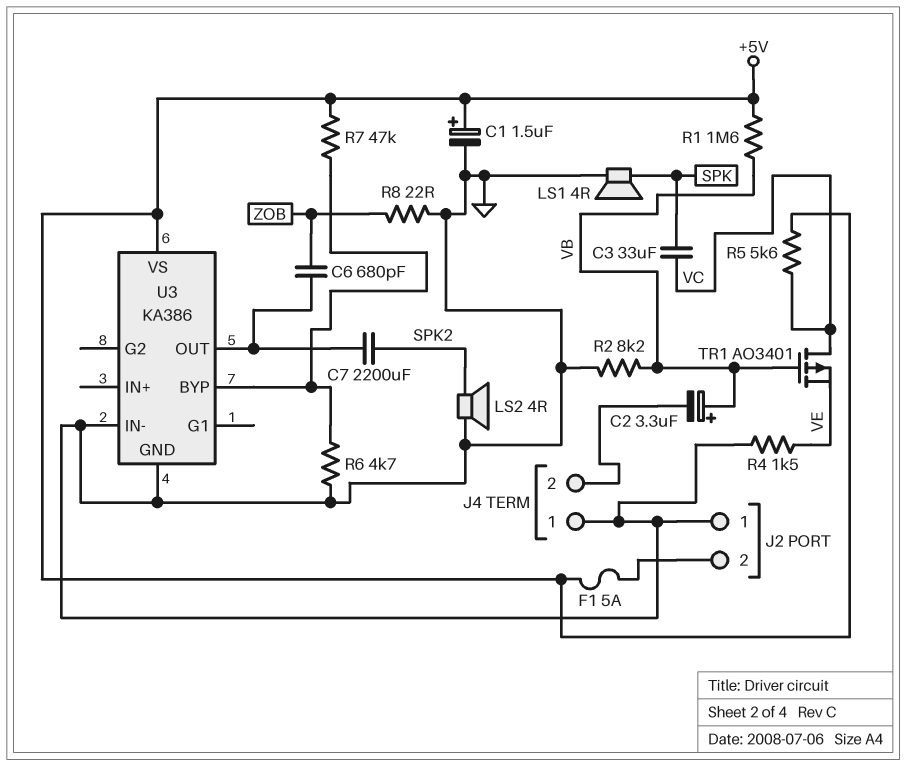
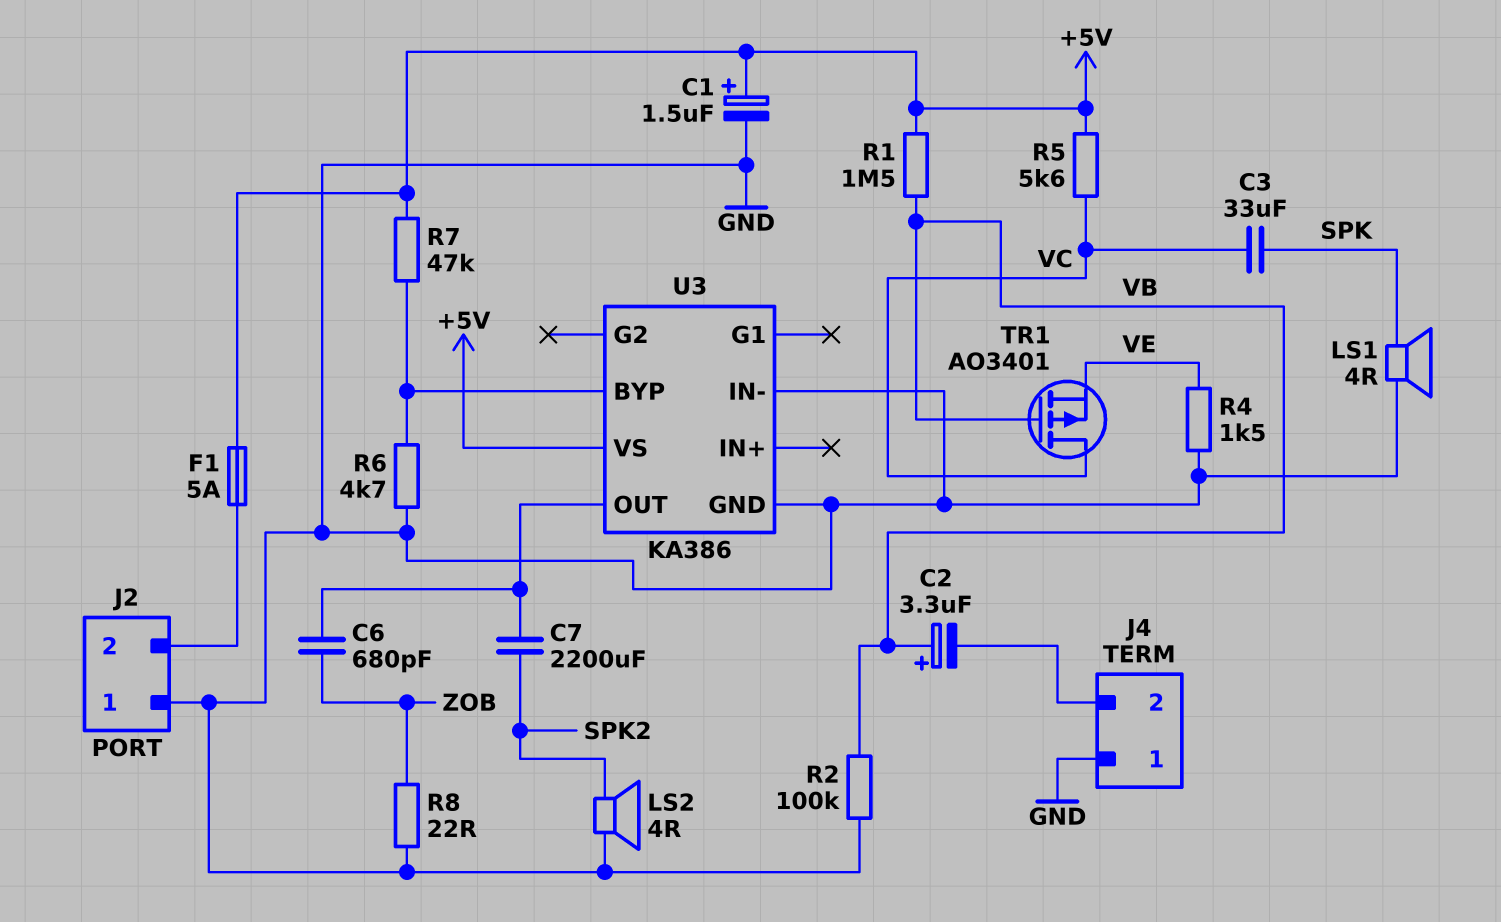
R1: 1.6M (+5V, VB) -> 1.5M (+5V, VB)
R2: 8.2k (GND, VB) -> 100k (GND, VB)

